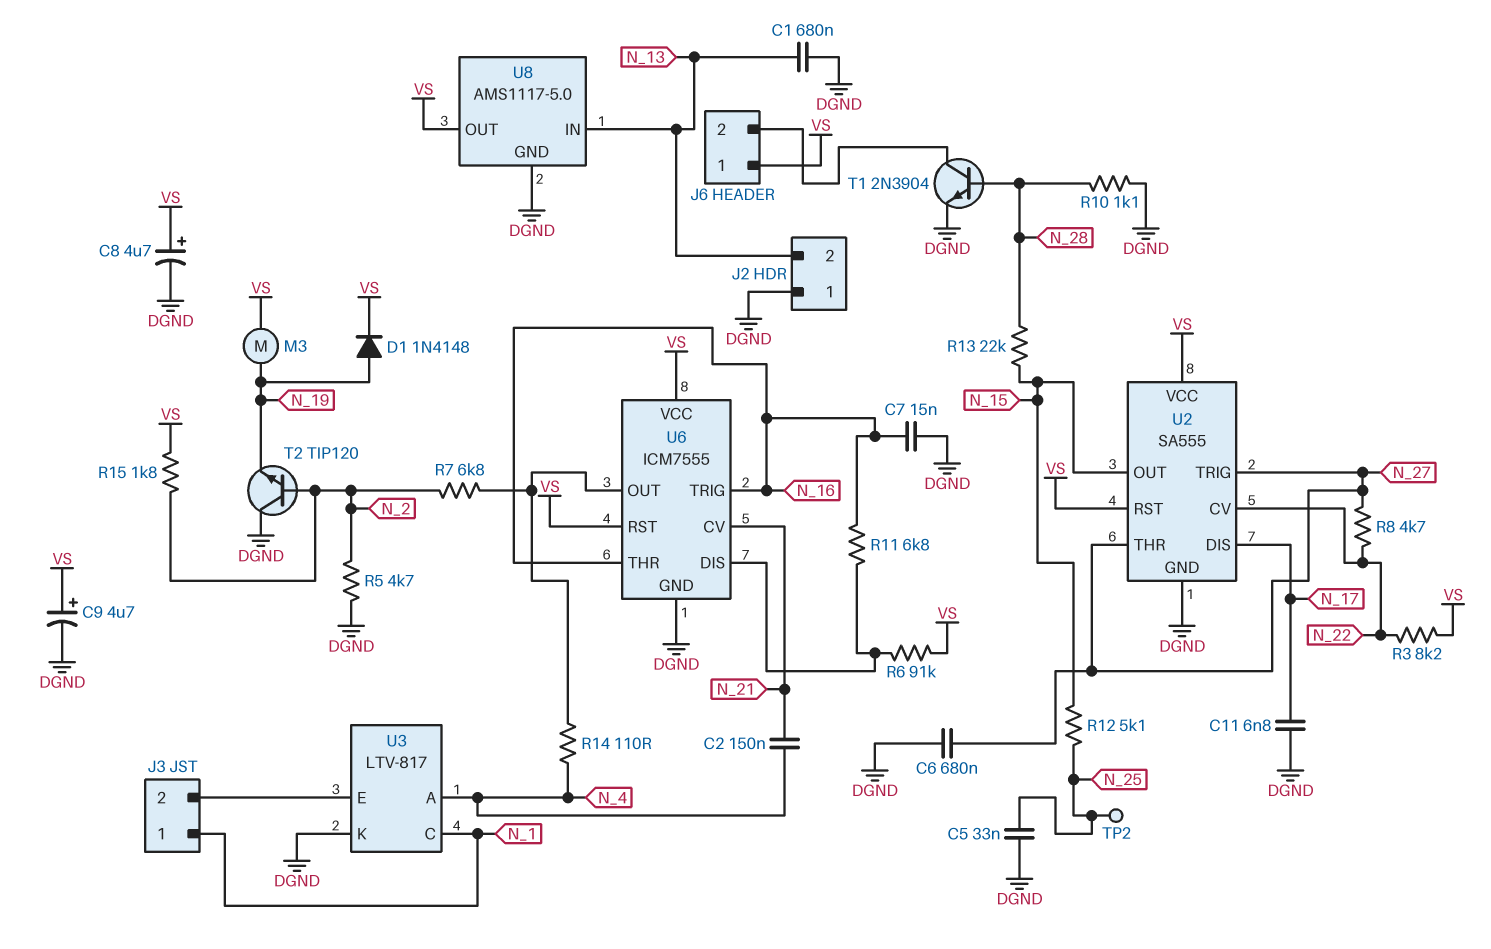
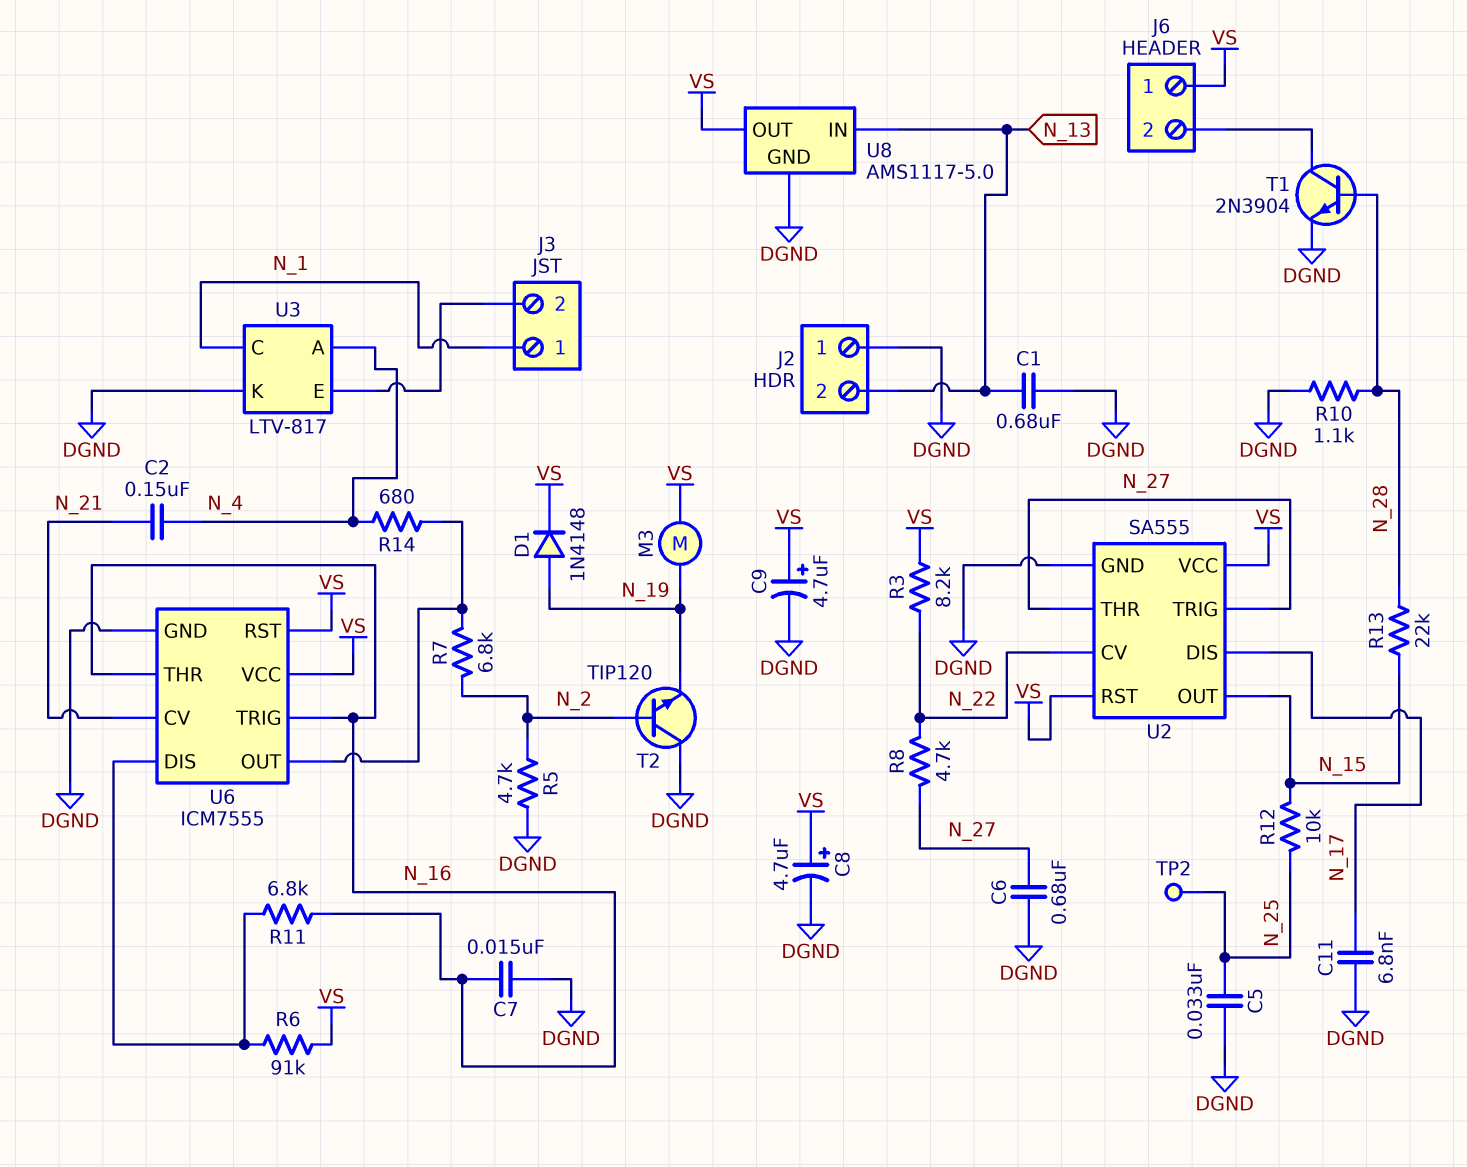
R12: 5.1k (N_15, N_25) -> 10k (N_15, N_25)
R14: 110 (N_4, U6/OUT) -> 680 (N_4, U6/OUT)
R15: 1.8k (N_2, VS) -> none

